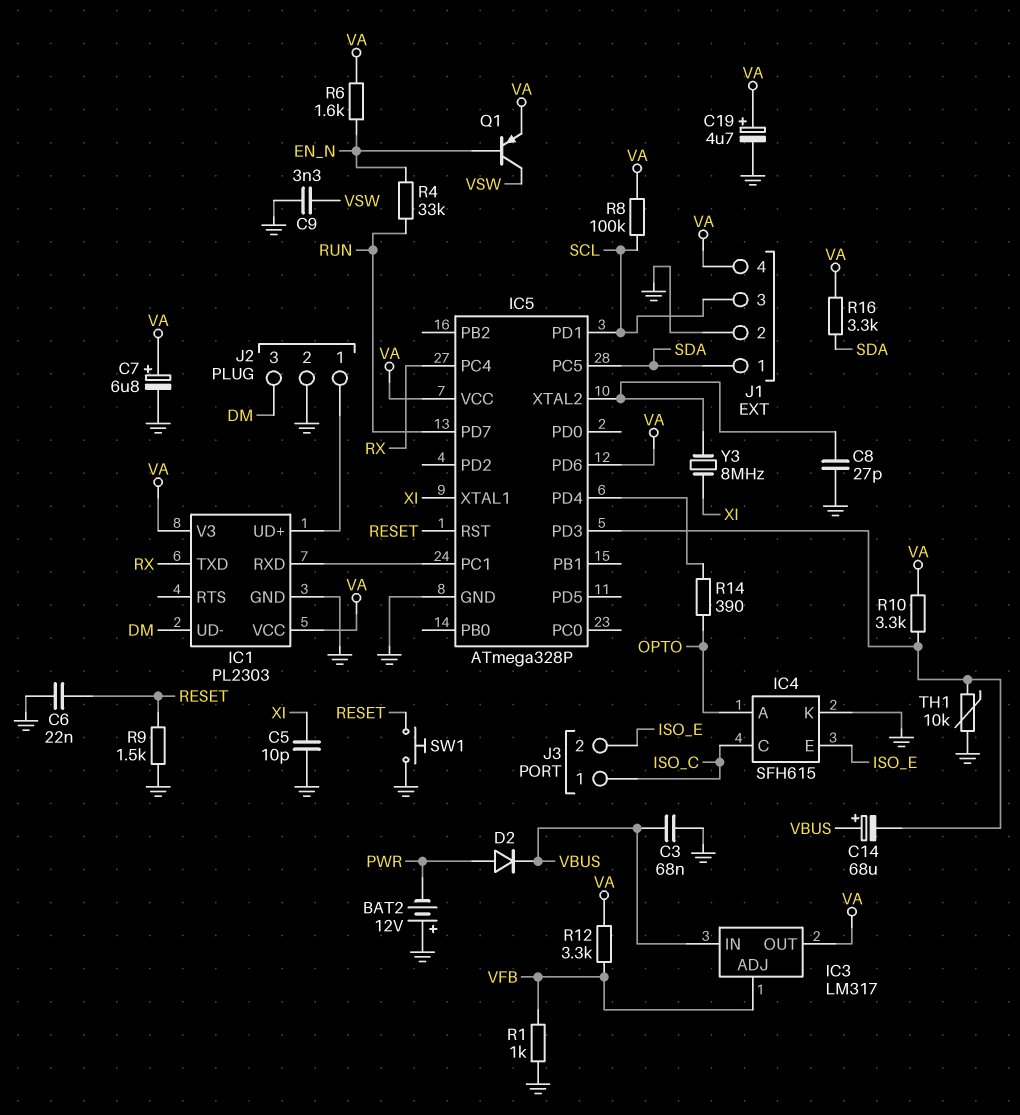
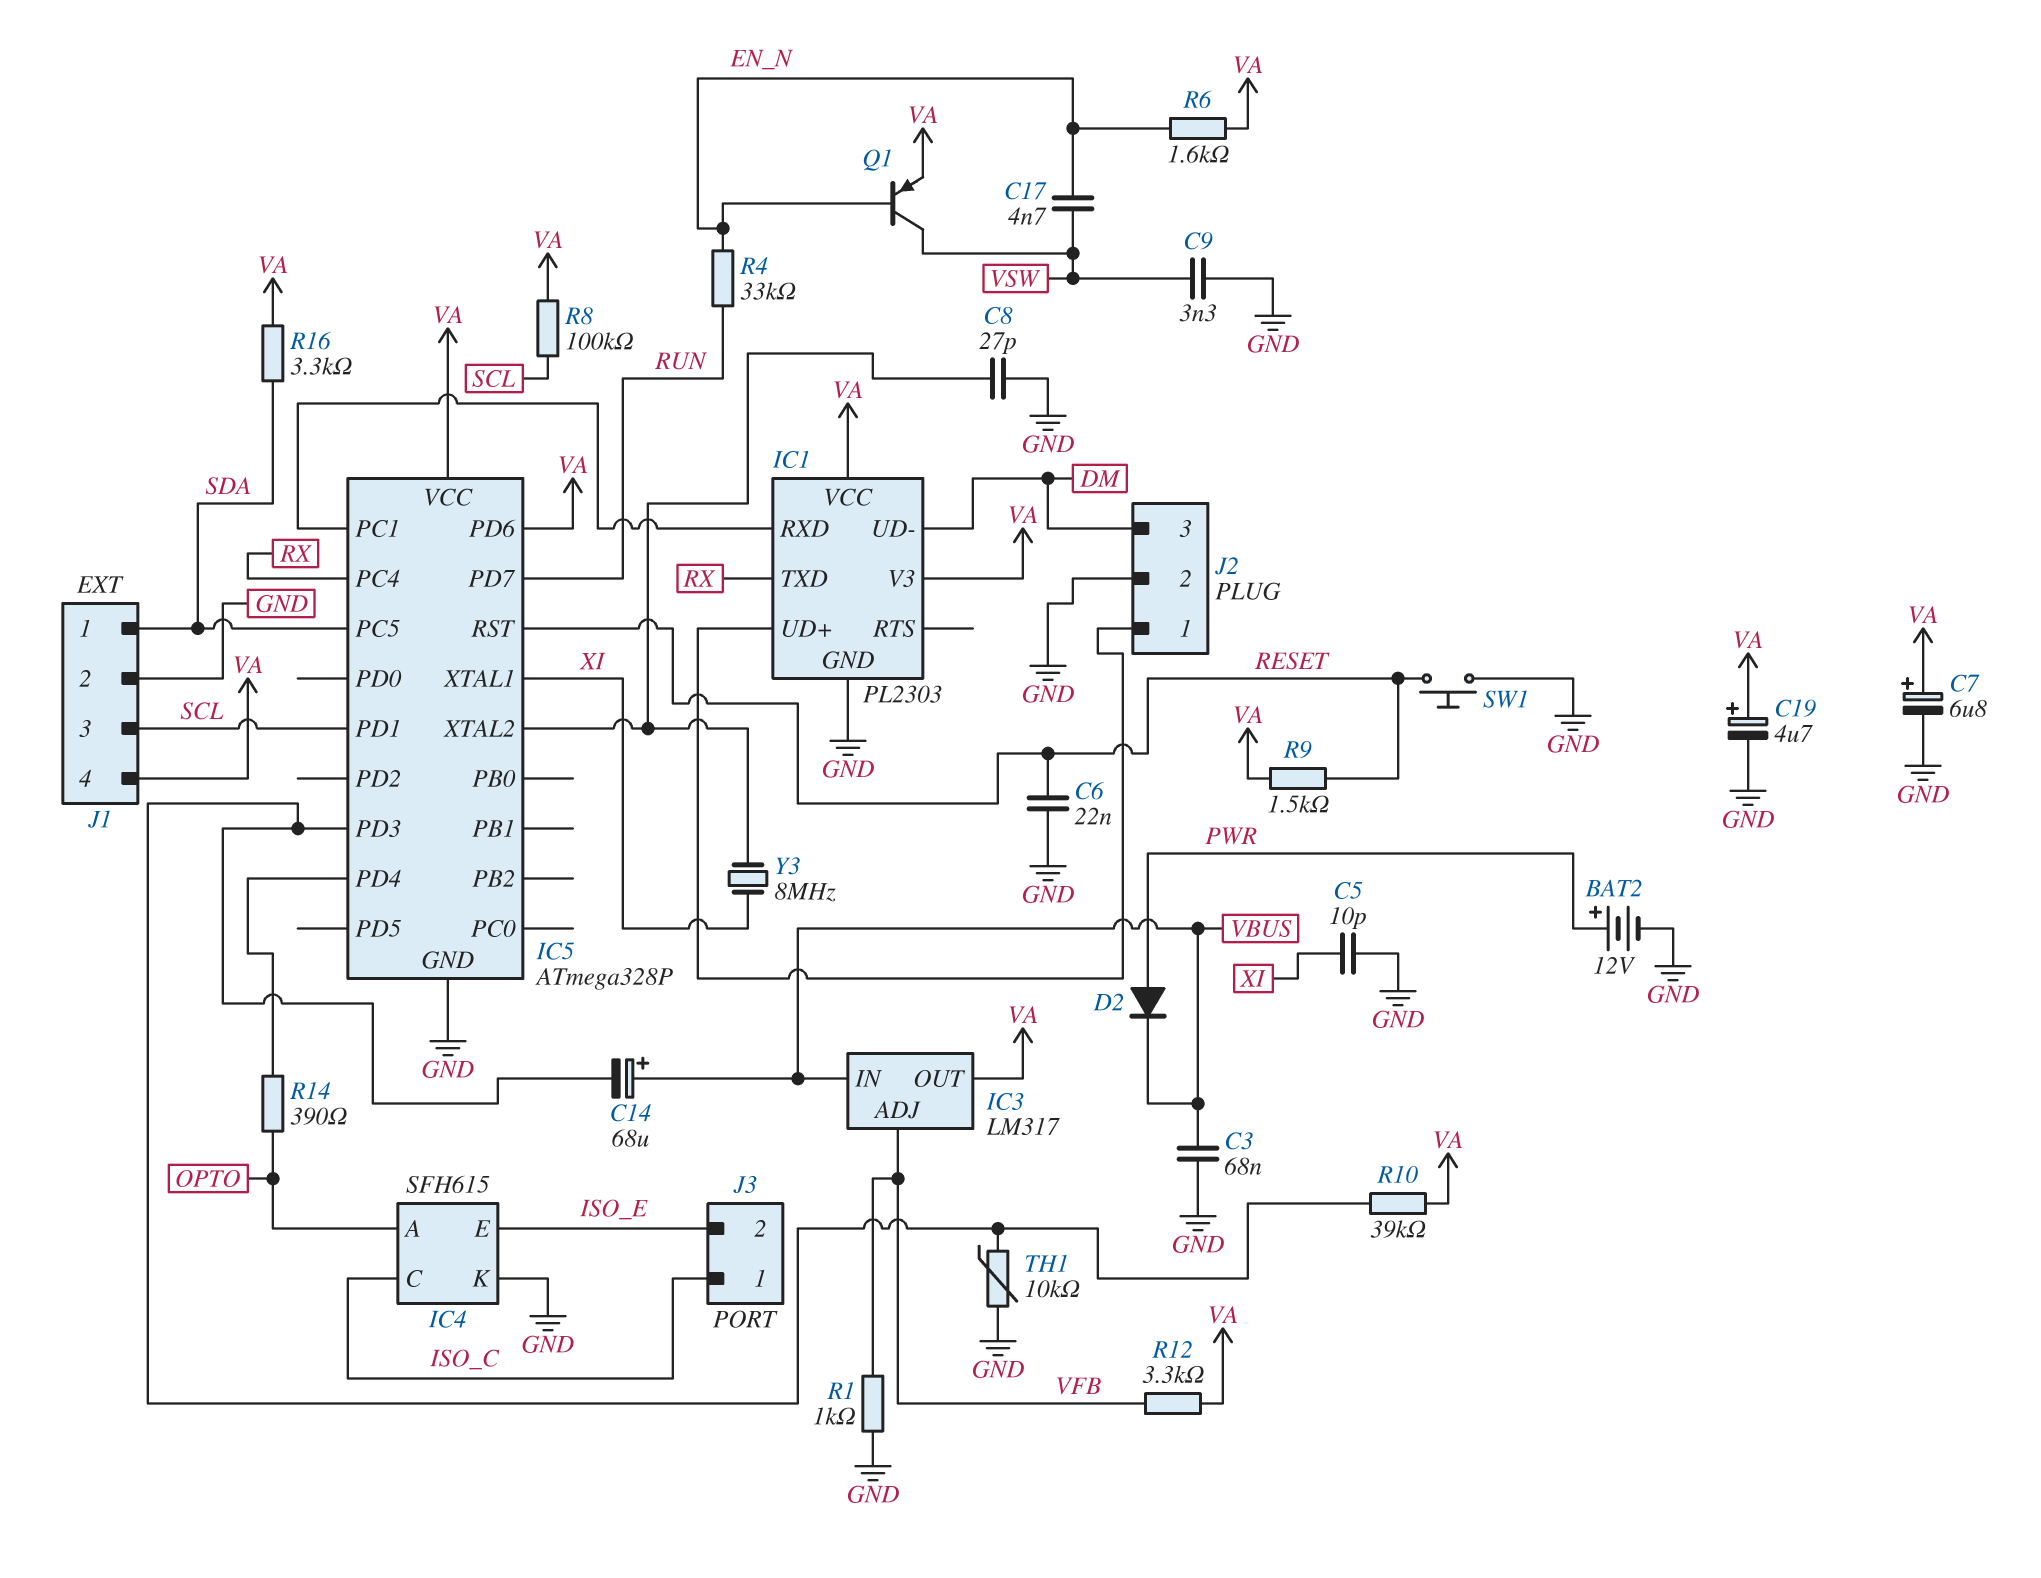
BAT2: 12V (plus GND, minus PWR) -> 12V (plus PWR, minus GND)
C17: none -> 4.7nF (EN_N, VSW)
R9: 1.5k (GND, RESET) -> 1.5k (RESET, VA)
R10: 3.3k (IC5/PD3, VA) -> 39k (IC5/PD3, VA)

